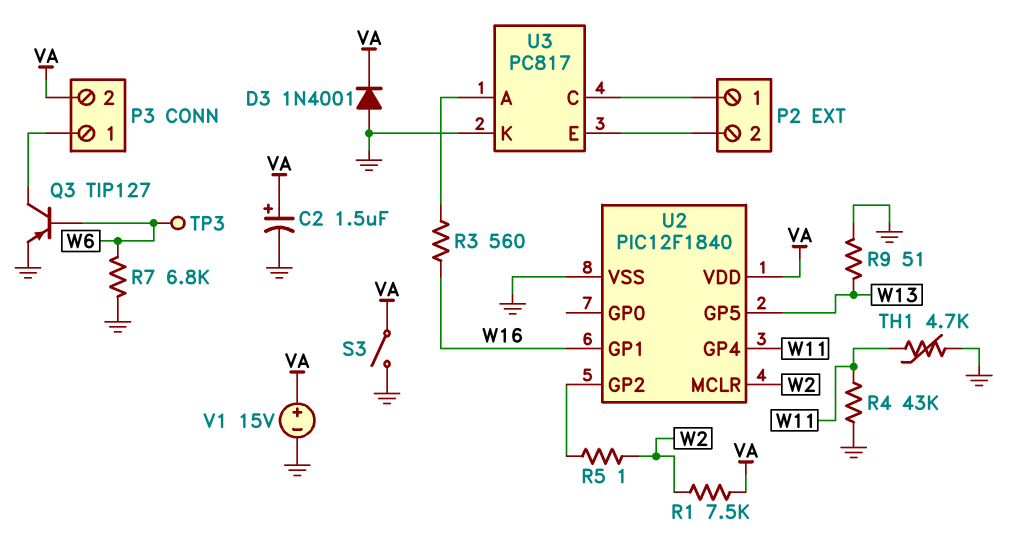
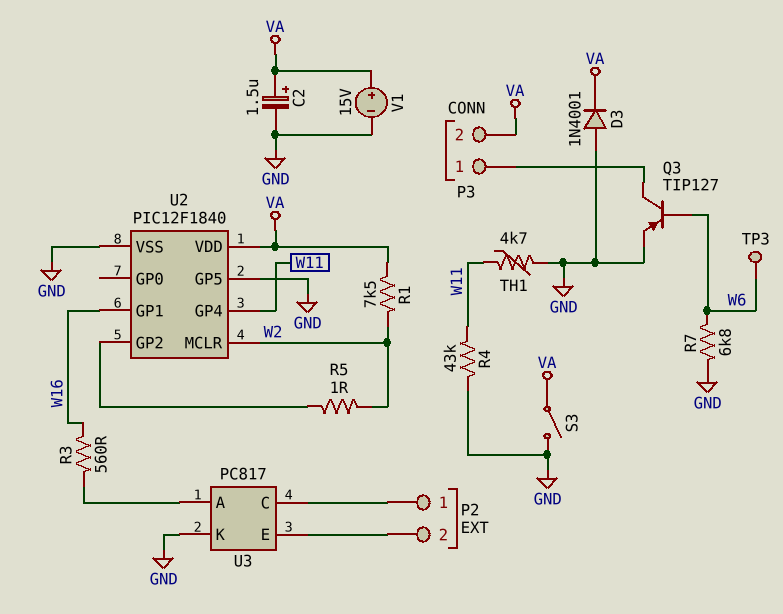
R9: 51 (GND, W13) -> none
U2 pin GP5: W13 -> GND

